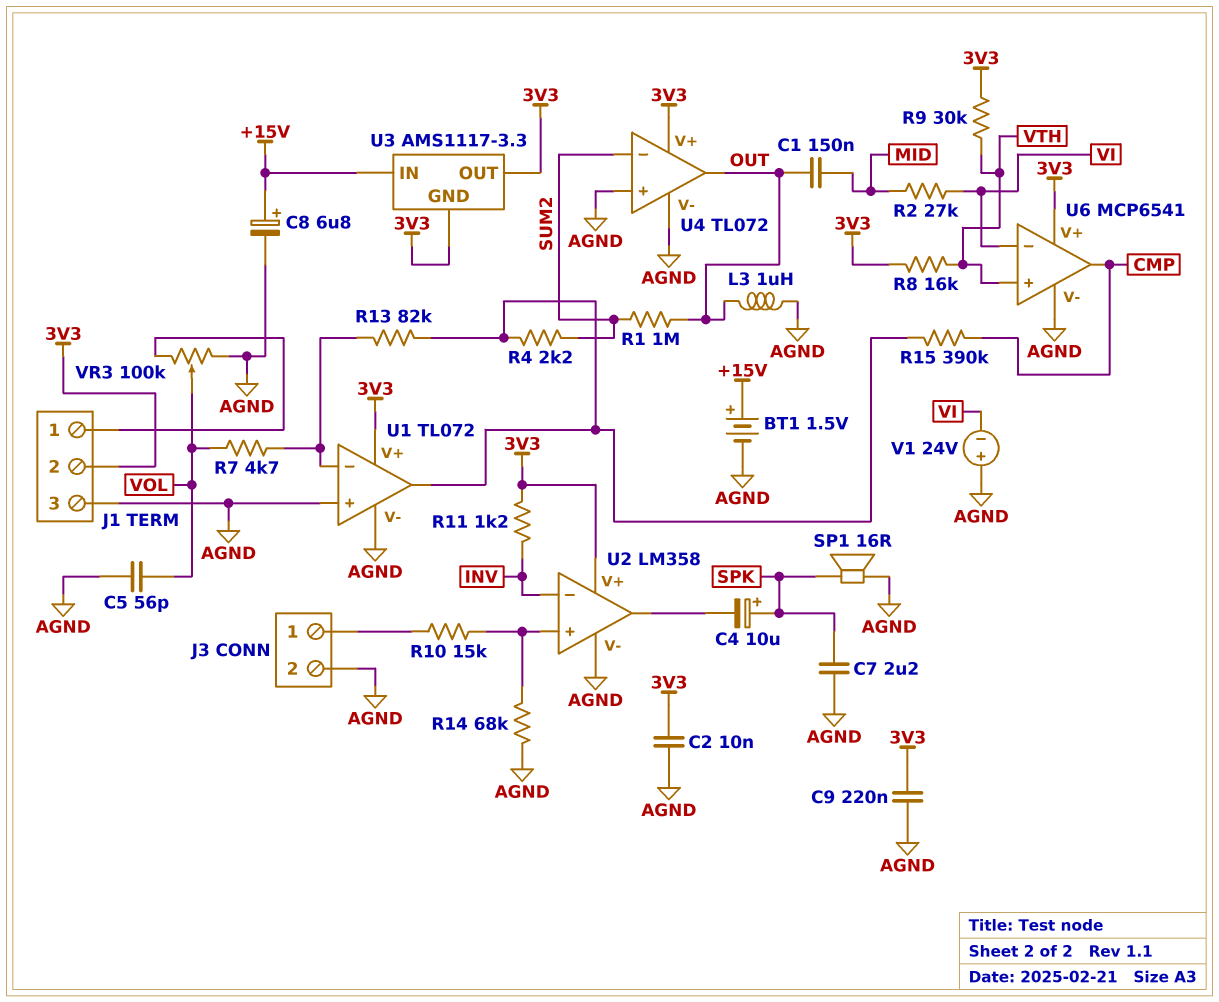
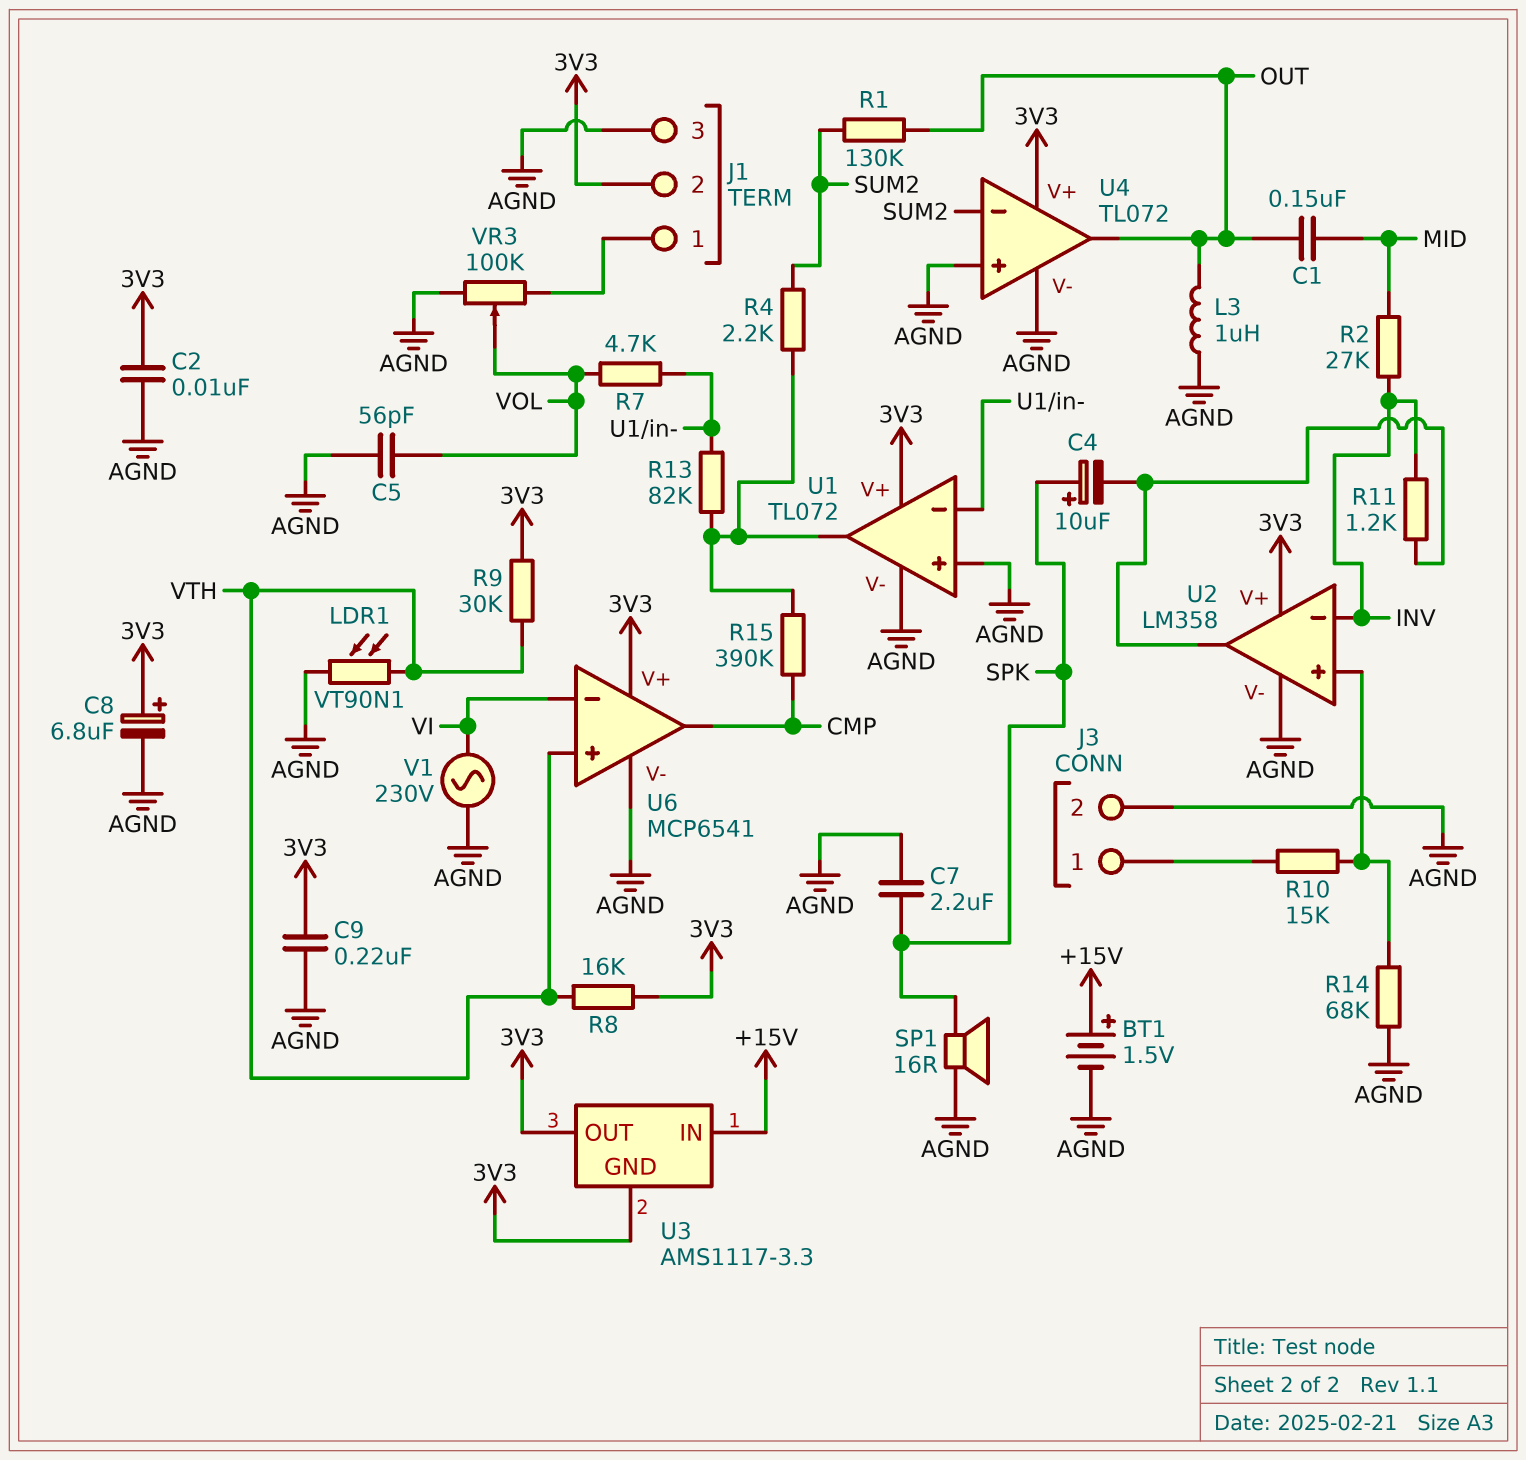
C8: 6.8uF (plus +15V, minus AGND) -> 6.8uF (plus 3V3, minus AGND)
LDR1: none -> VT90N1 (AGND, VTH)
R1: 1M (OUT, SUM2) -> 130k (OUT, SUM2)
R2: 27k (MID, VI) -> 27k (INV, MID)
R11: 1.2k (3V3, INV) -> 1.2k (INV, U2/out)
V1: 24V (plus AGND, minus VI) -> AC 230V (AGND, VI)

